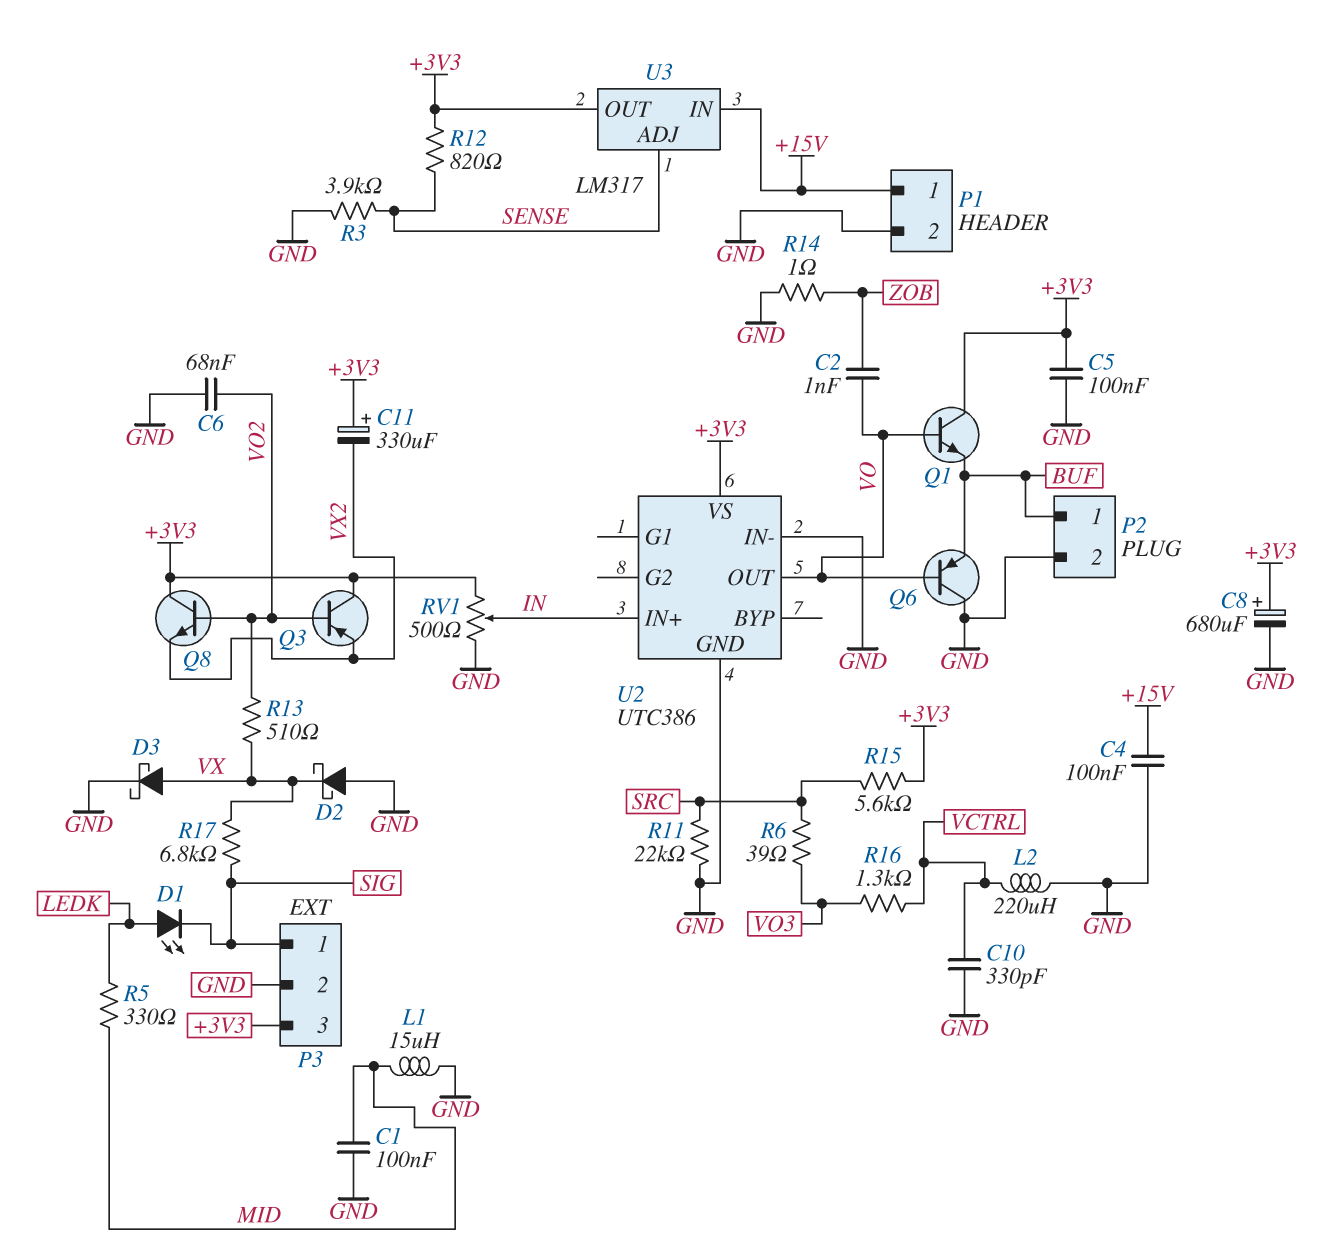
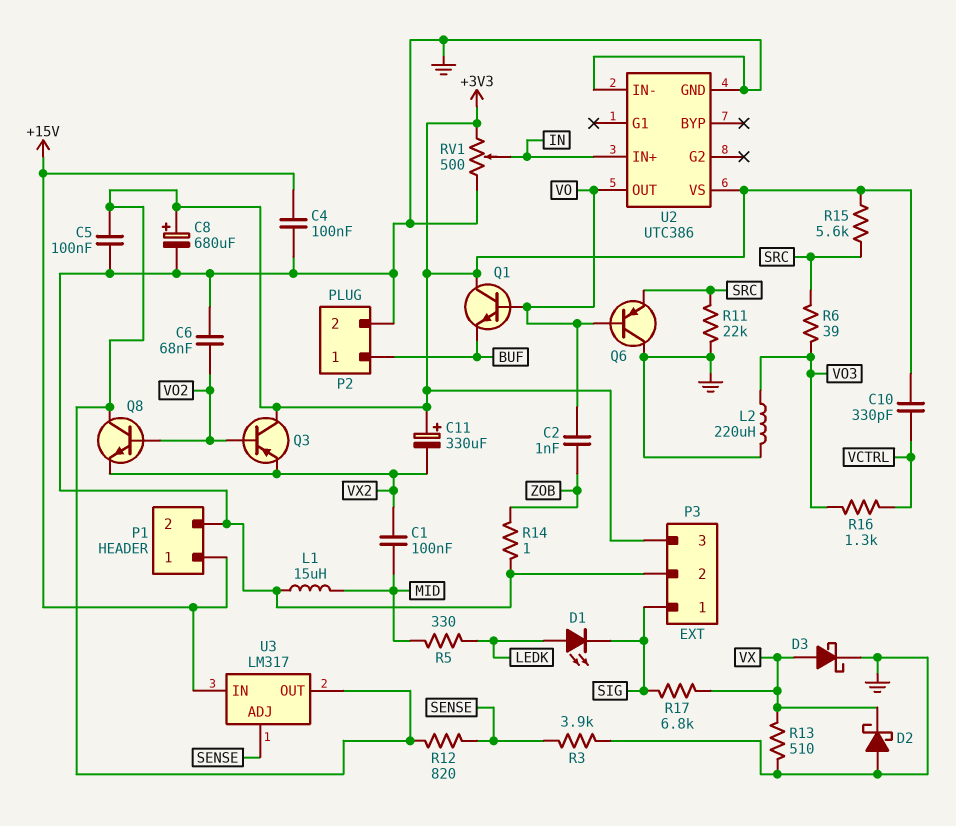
C1: 100nF (GND, MID) -> 100nF (MID, VX2)
C10: 330pF (GND, VCTRL) -> 330pF (+3V3, VCTRL)
L2: 220uH (GND, VCTRL) -> 220uH (GND, VO3)
Q6: PNP (B VO, C GND, E BUF) -> PNP (B VO, C GND, E SRC)
R13: 510 (VO2, VX) -> 510 (GND, VX)

